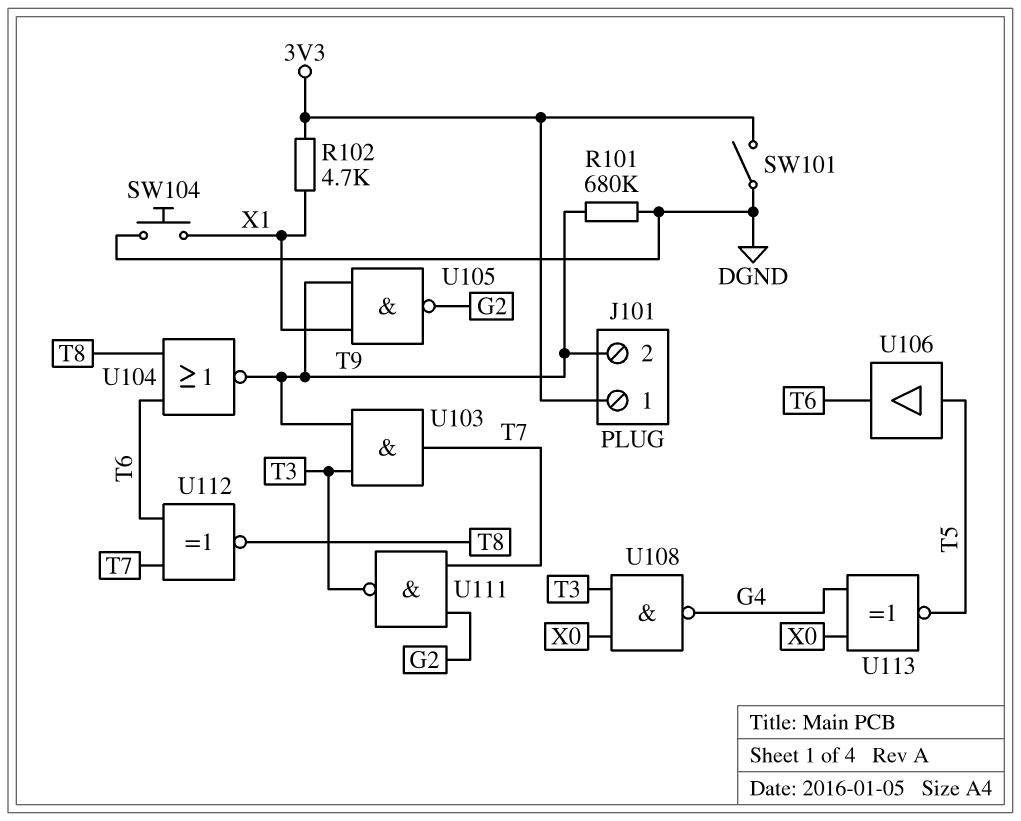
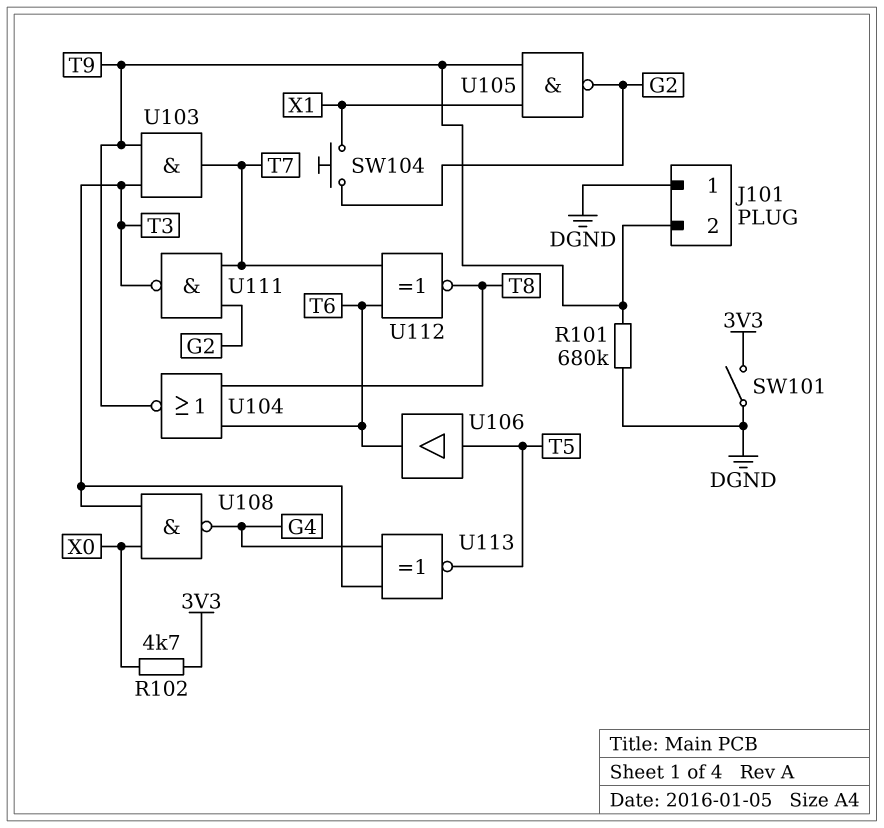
J101 pin 1: 3V3 -> DGND
R102: 4.7k (3V3, X1) -> 4.7k (3V3, X0)
SW104: button (DGND, X1) -> button (G2, X1)
U113: XNOR (in G4, in X0, out T5) -> XNOR (in G4, in T3, out T5)

